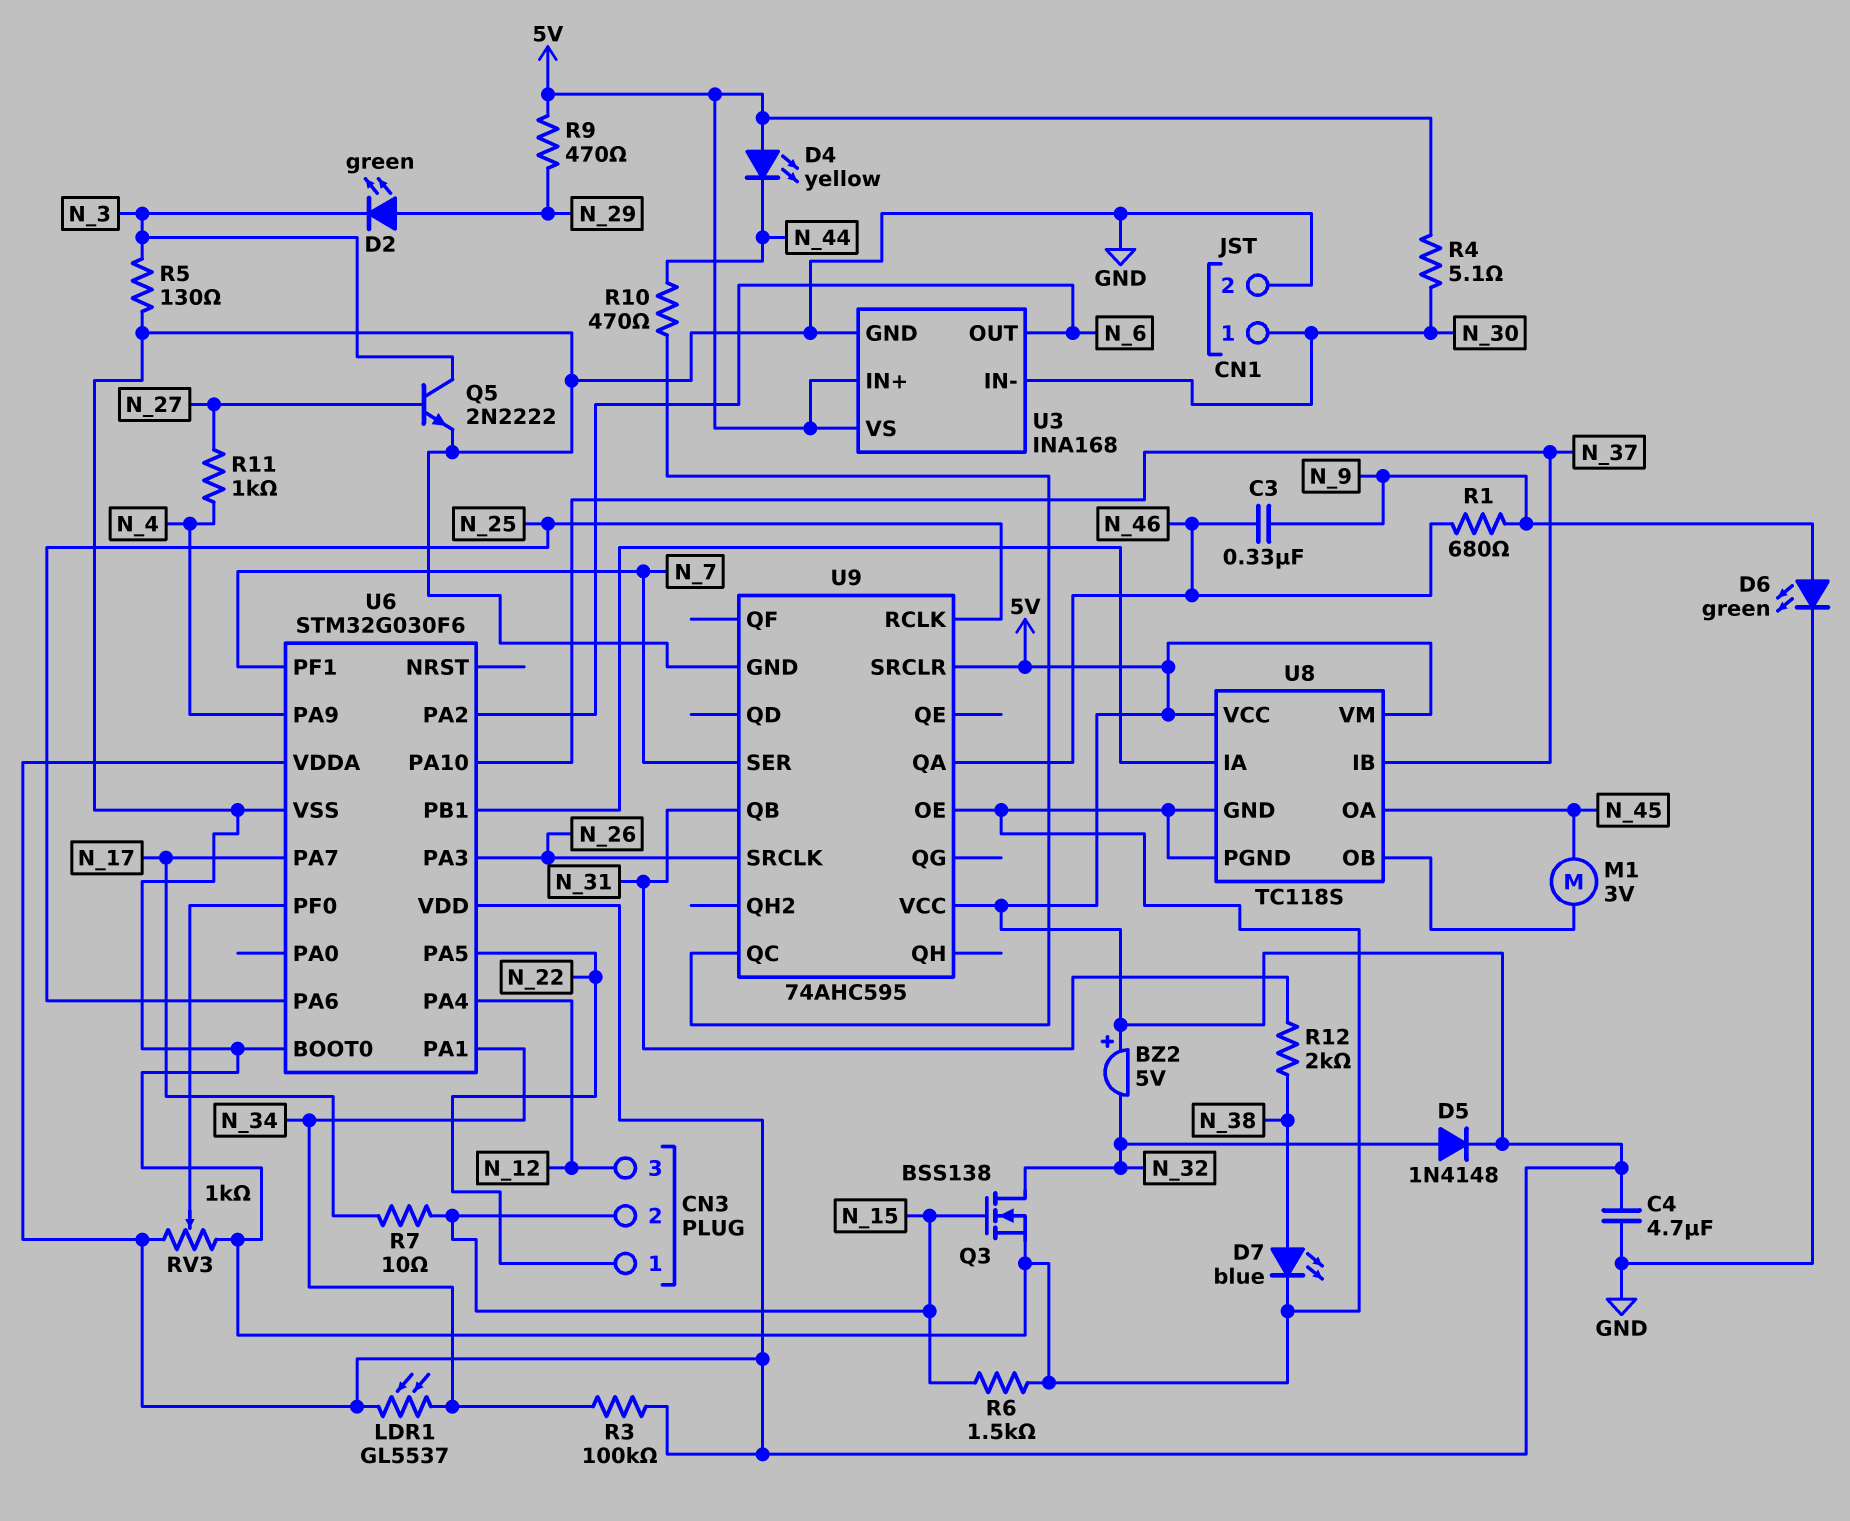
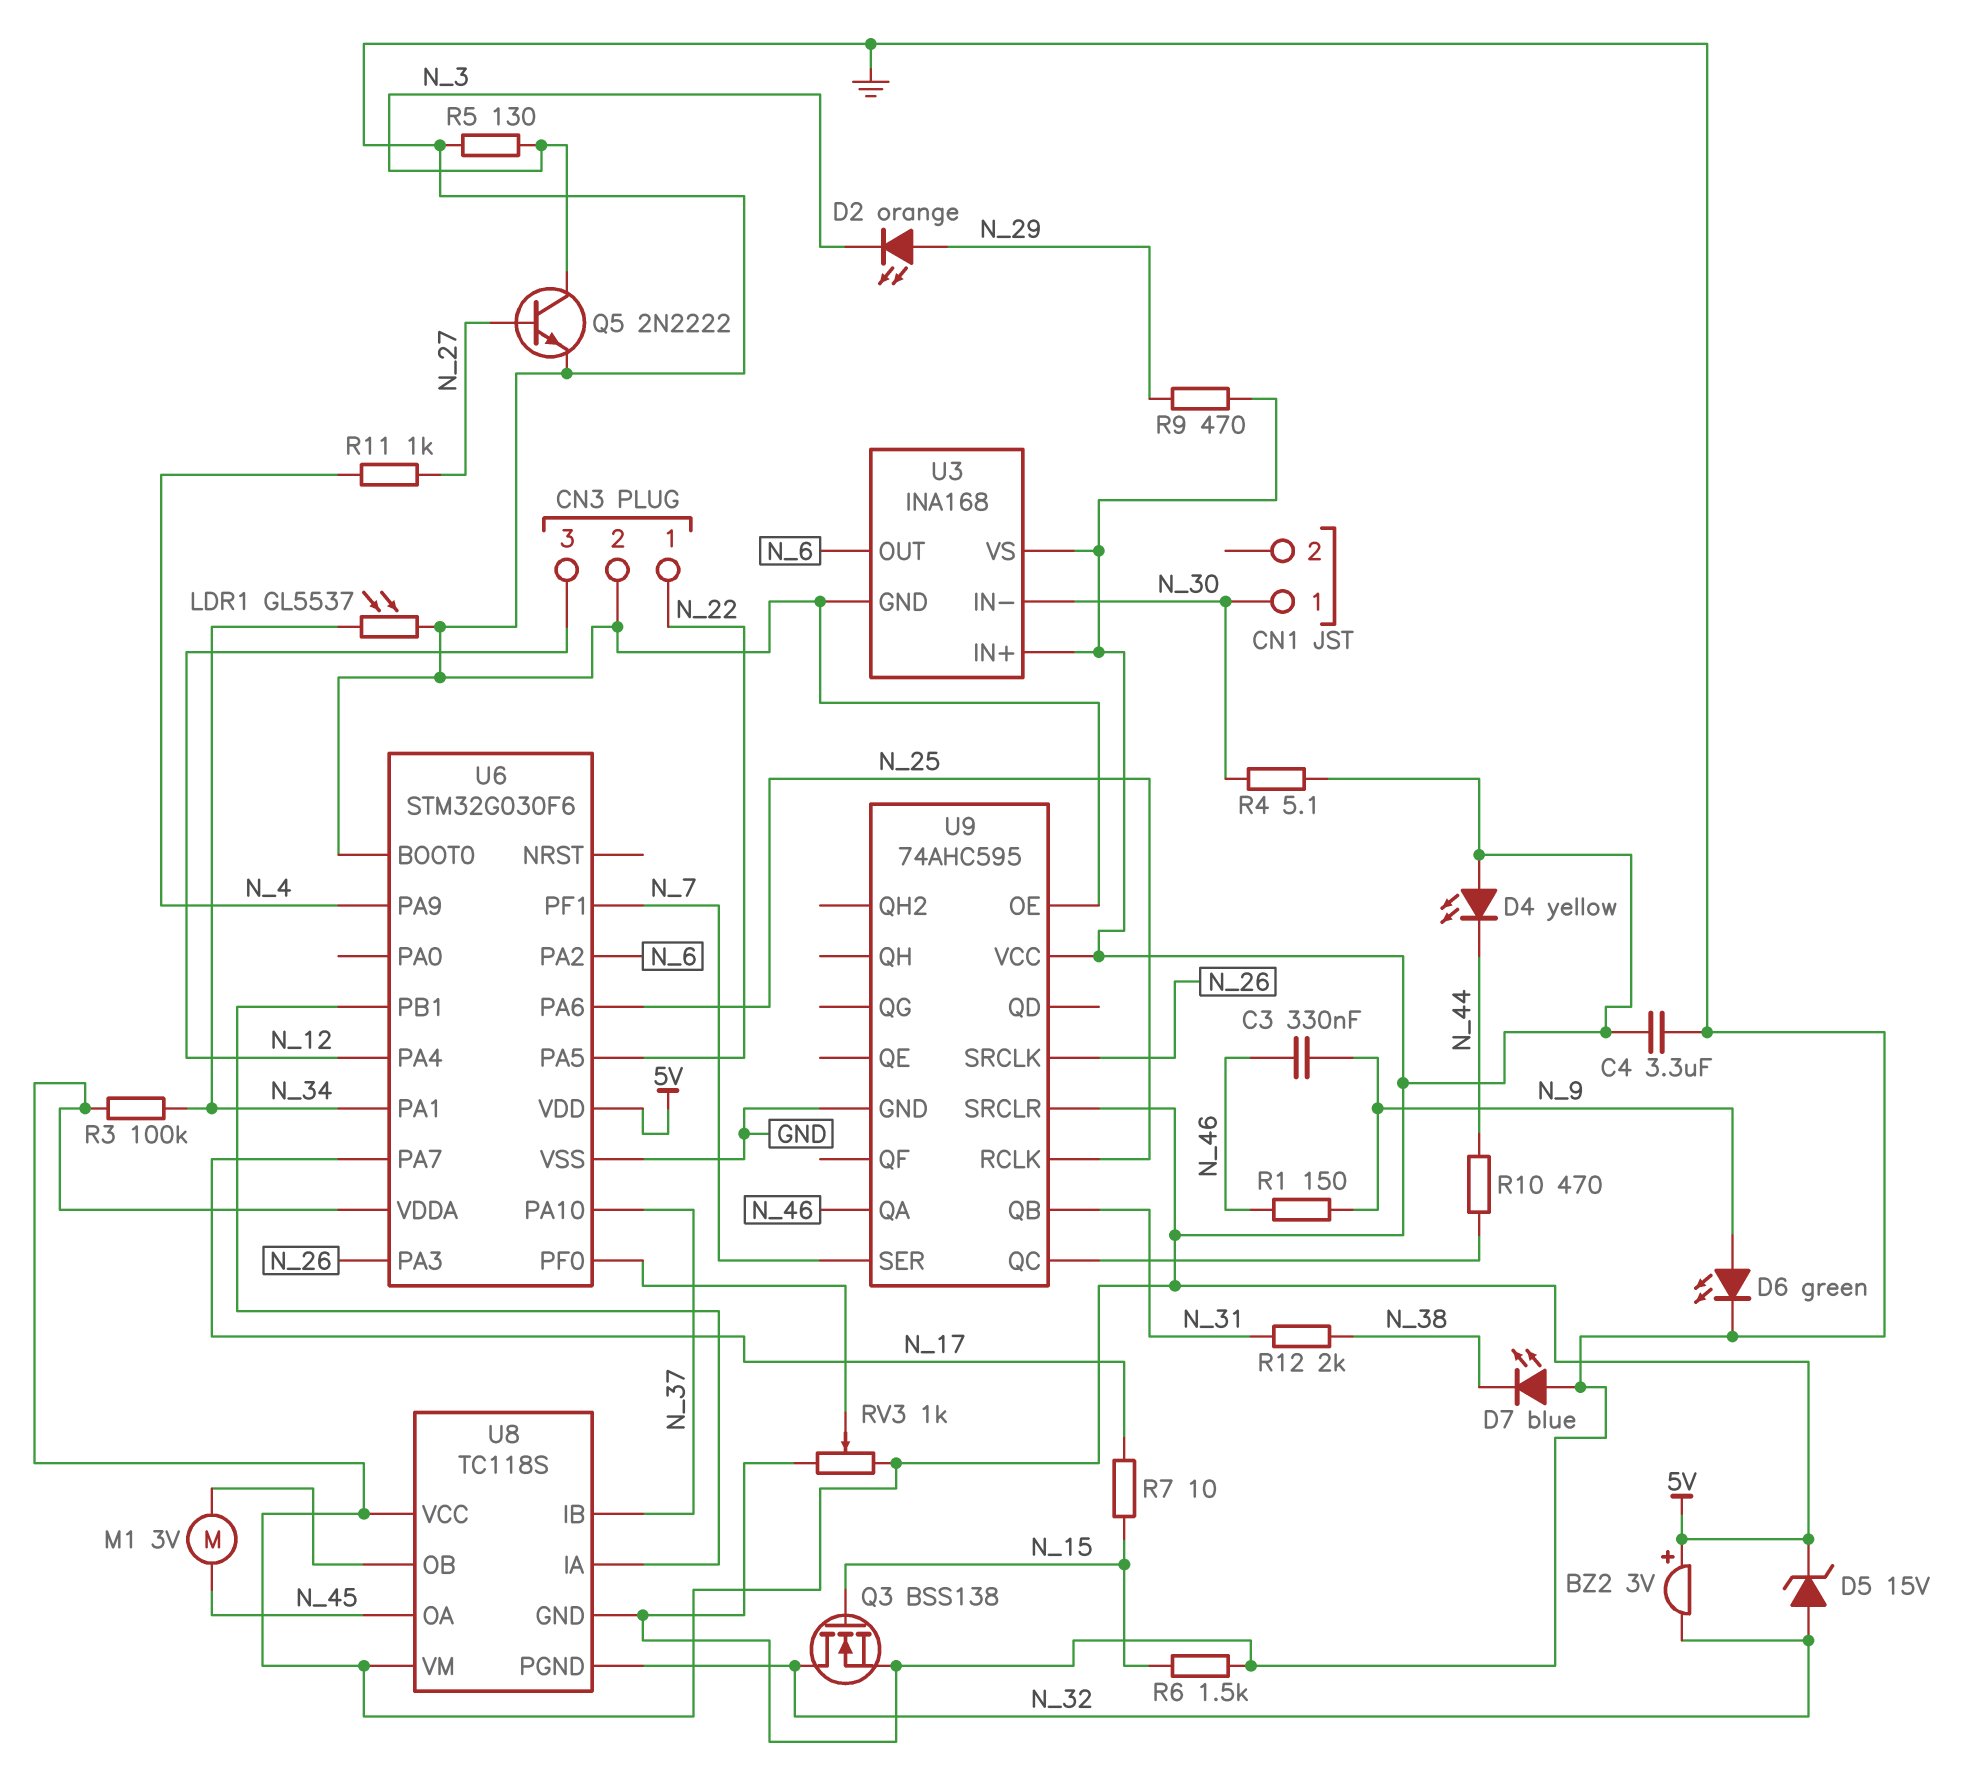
BZ2: buzzer 5V (plus 5V, minus N_32) -> buzzer 3V (plus 5V, minus N_32)
C4: 4.7uF (5V, GND) -> 3.3uF (5V, GND)
CN1 pin 2: GND -> none
CN3 pin 2: N_15 -> GND
D2: LED green (A N_29, K N_3) -> LED orange (A N_29, K N_3)
D5: diode 1N4148 (A N_32, K 5V) -> zener 15V (A N_32, K 5V)
D7: LED blue (A N_38, K GND) -> LED blue (A GND, K N_38)
LDR1: GL5537 (5V, N_34) -> GL5537 (GND, N_34)
R1: 680 (N_9, N_46) -> 150 (N_9, N_46)
U8 pin PGND: GND -> N_32

